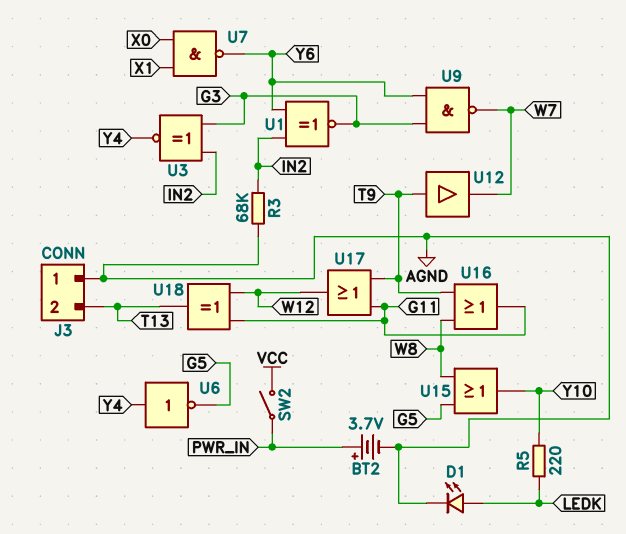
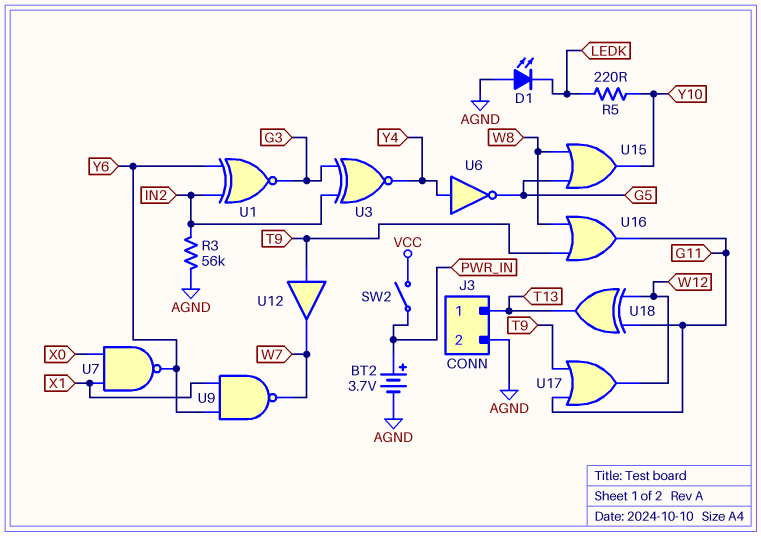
D1: LED (A LEDK, K AGND) -> LED (A AGND, K LEDK)
J3 pin 1: AGND -> T13
J3 pin 2: T13 -> AGND
R3: 68k (AGND, IN2) -> 56k (AGND, IN2)
U9: NAND (in G3, in Y6, out W7) -> NAND (in X1, in Y6, out W7)

